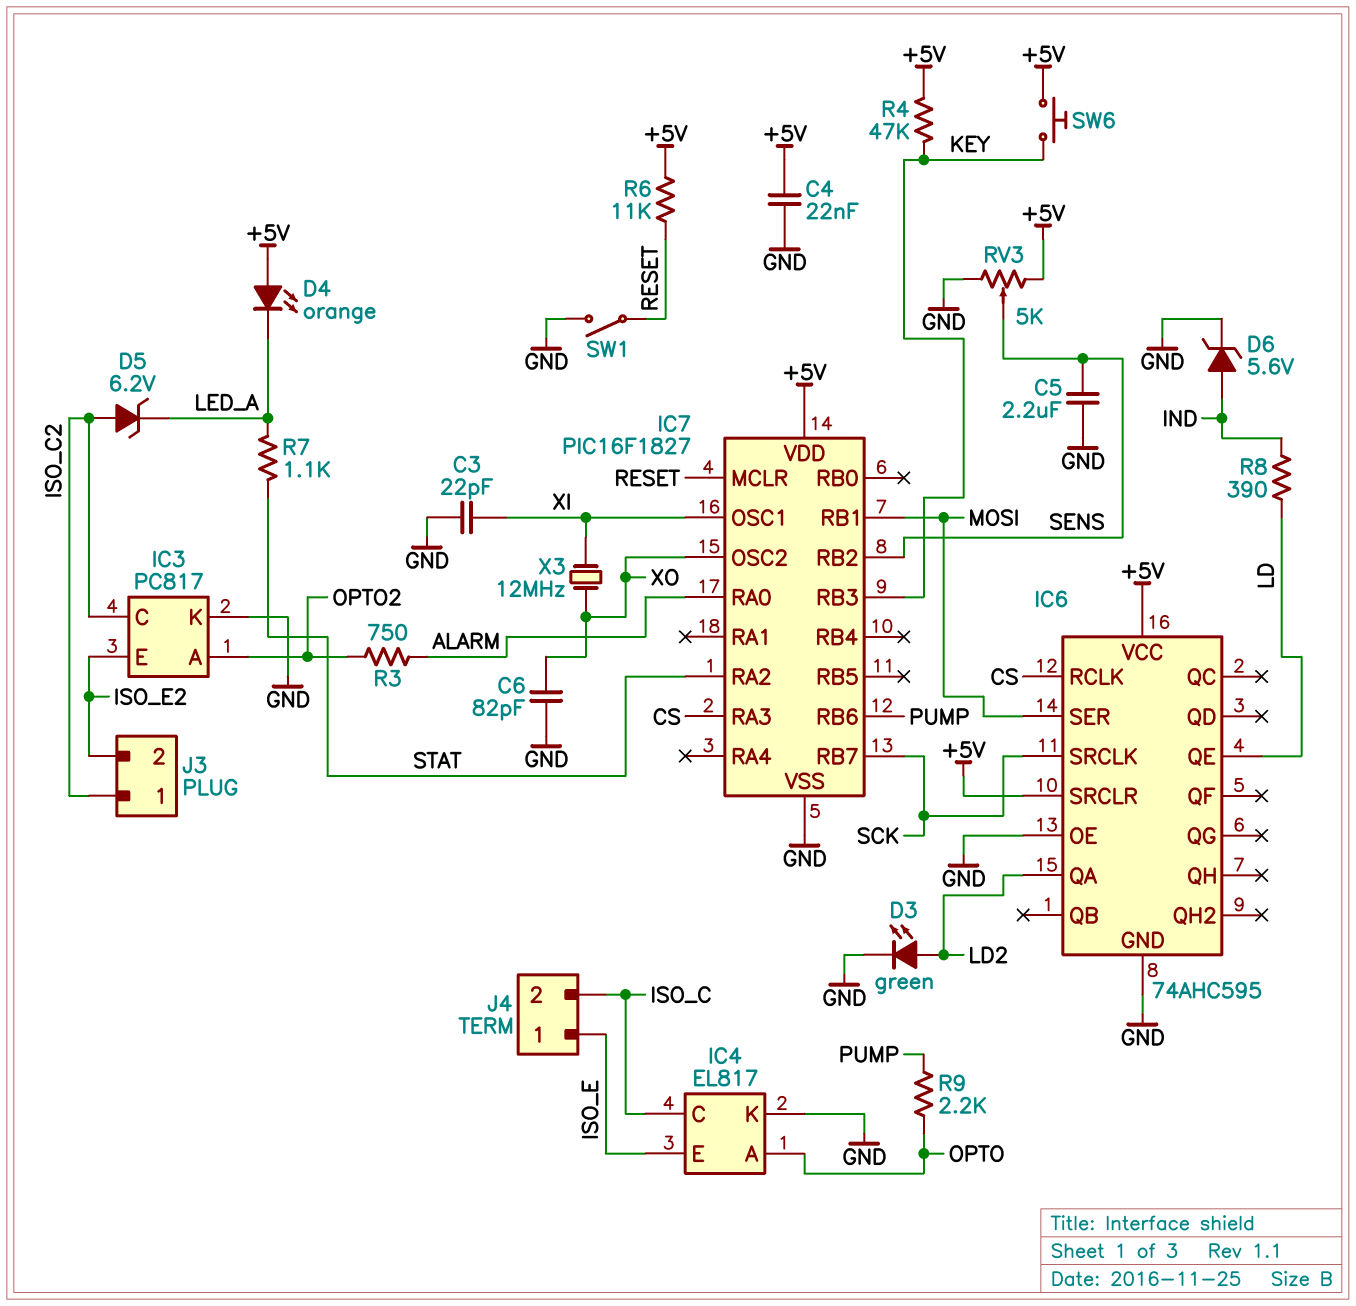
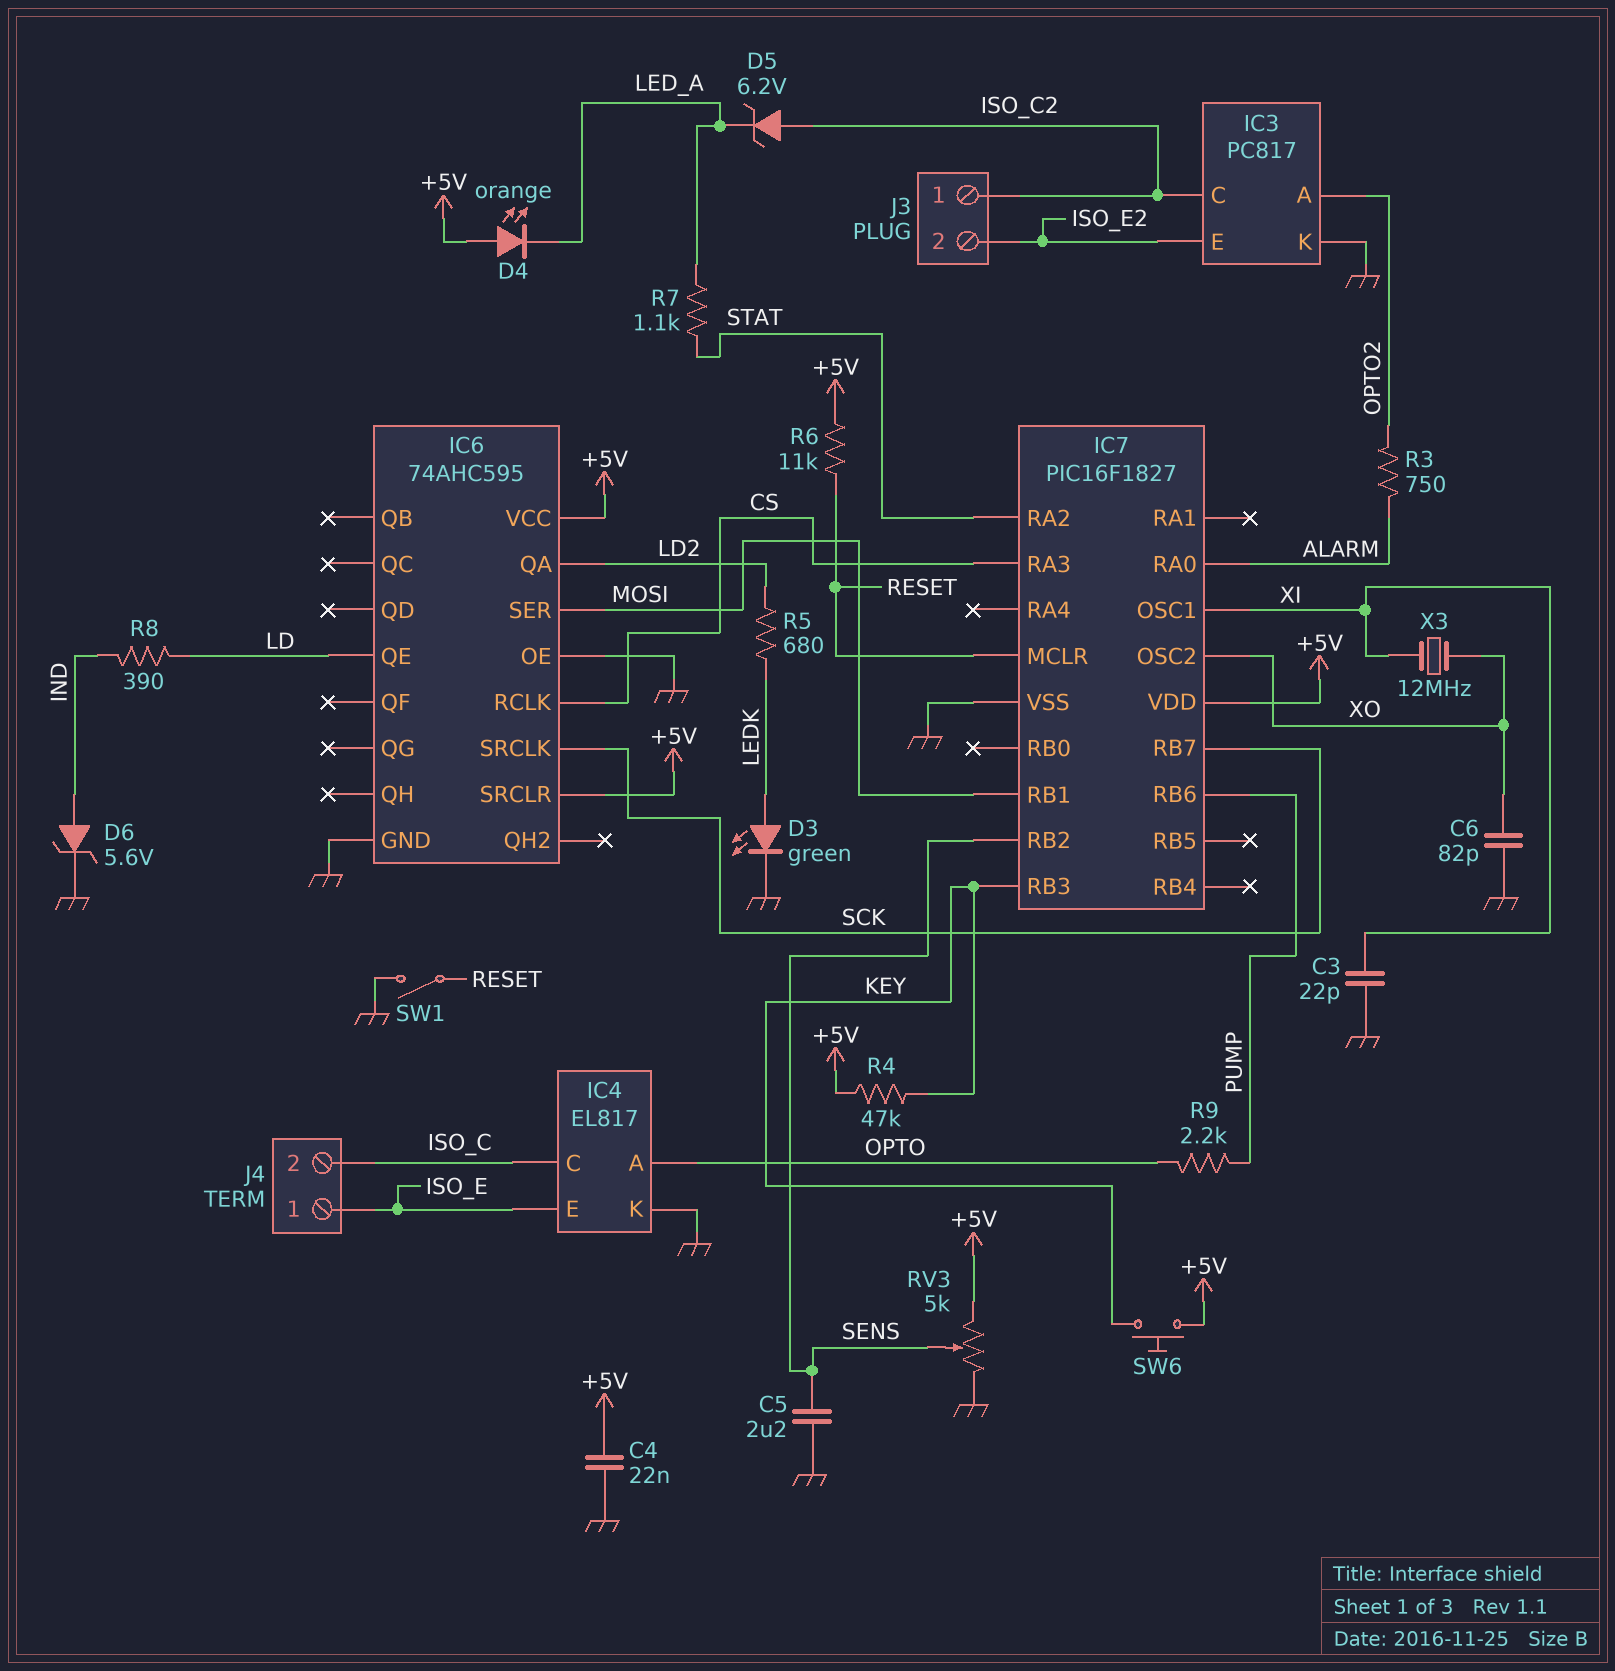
D3: LED green (A LD2, K GND) -> LED green (A LEDK, K GND)
R5: none -> 680 (LD2, LEDK)

